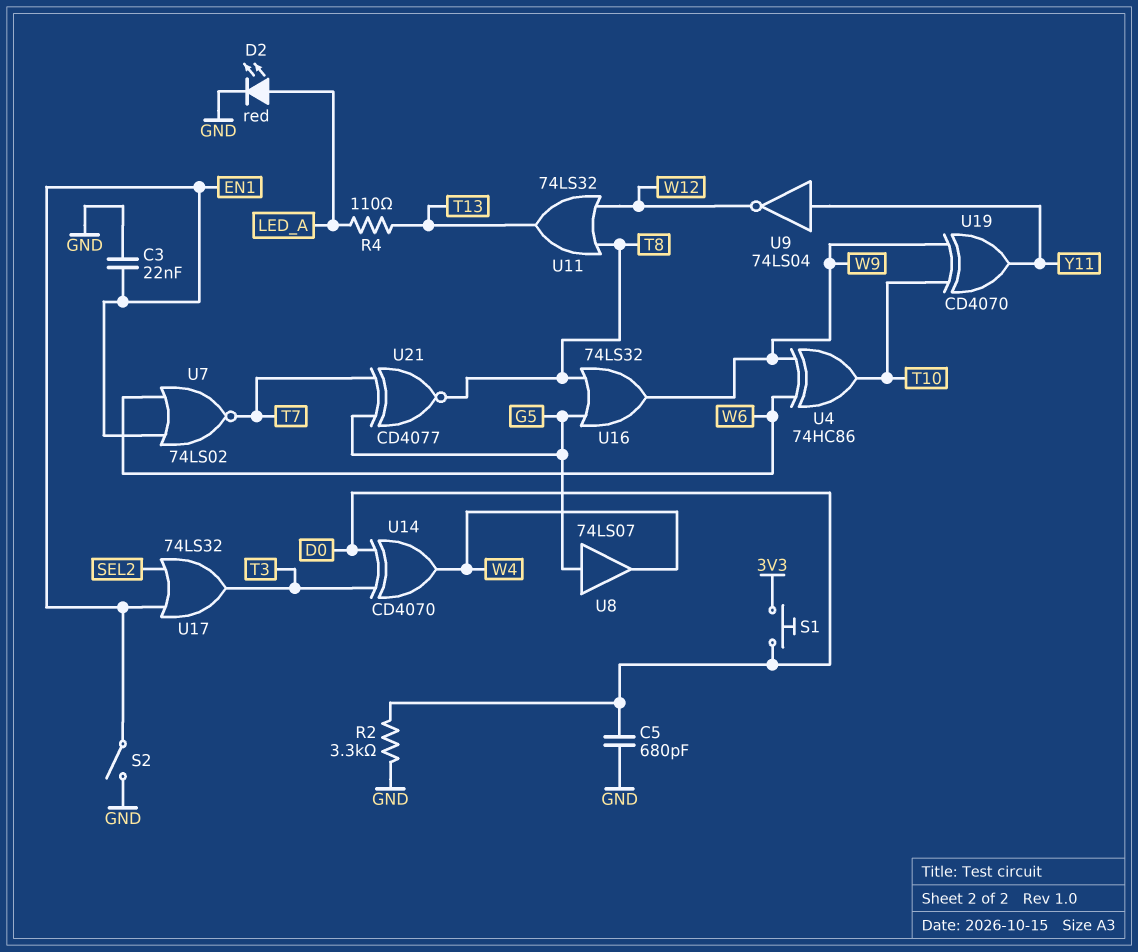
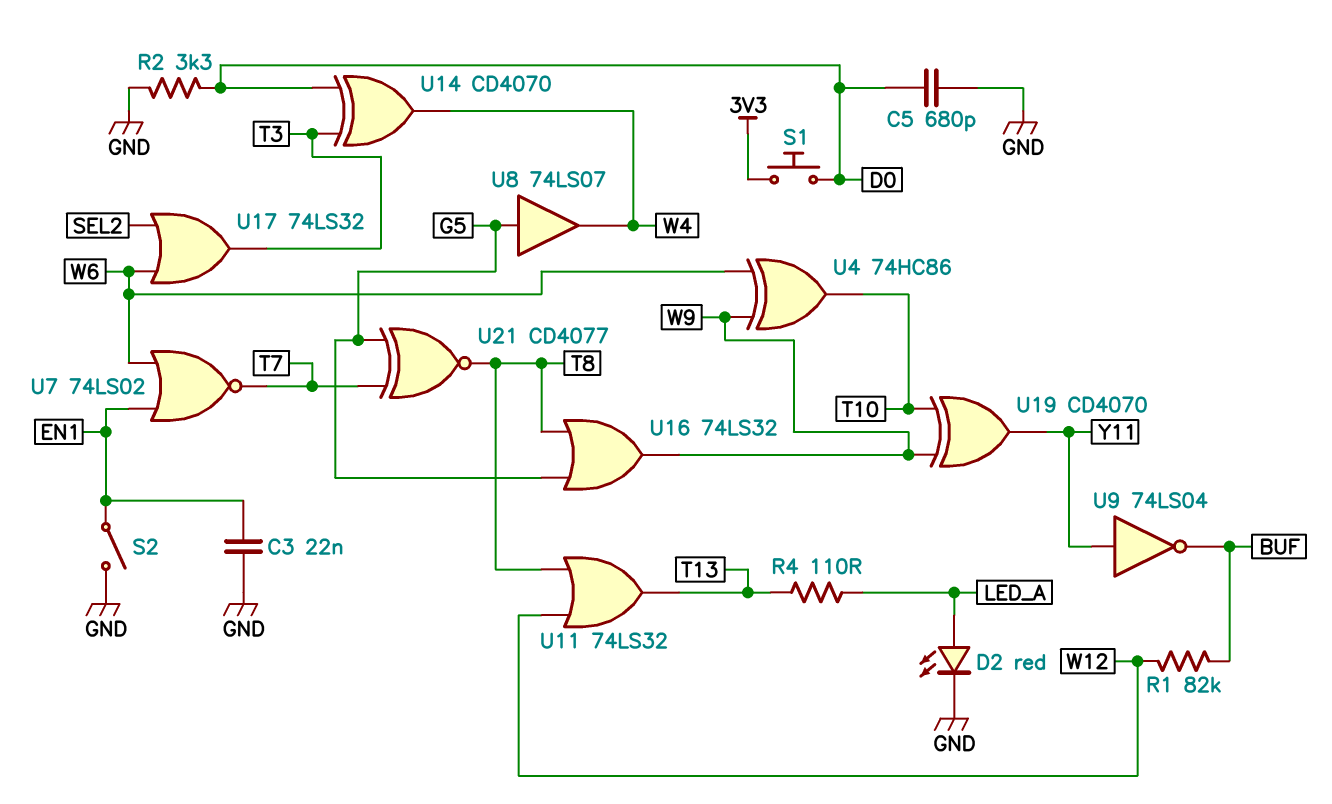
R1: none -> 82k (BUF, W12)
U9: NOT 74LS04 (in Y11, out W12) -> NOT 74LS04 (in Y11, out BUF)
U17: OR 74LS32 (in EN1, in SEL2, out T3) -> OR 74LS32 (in SEL2, in W6, out T3)

